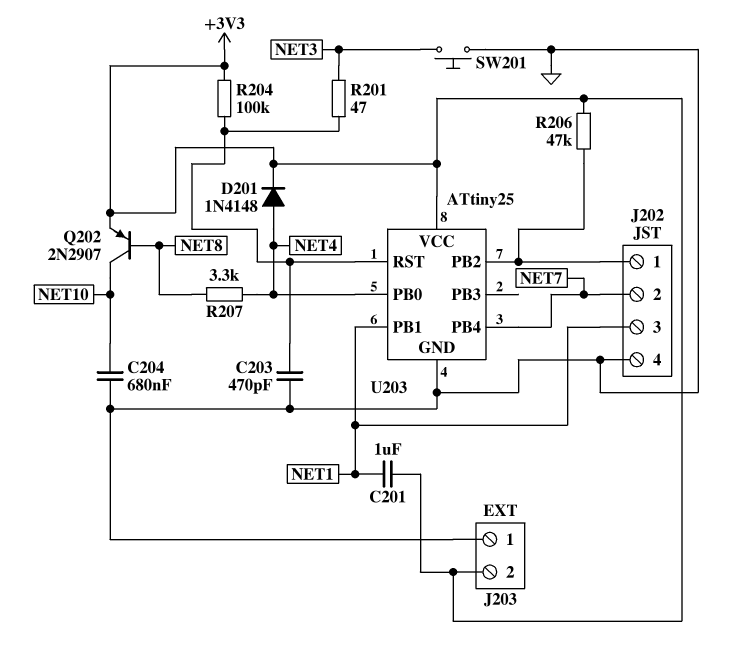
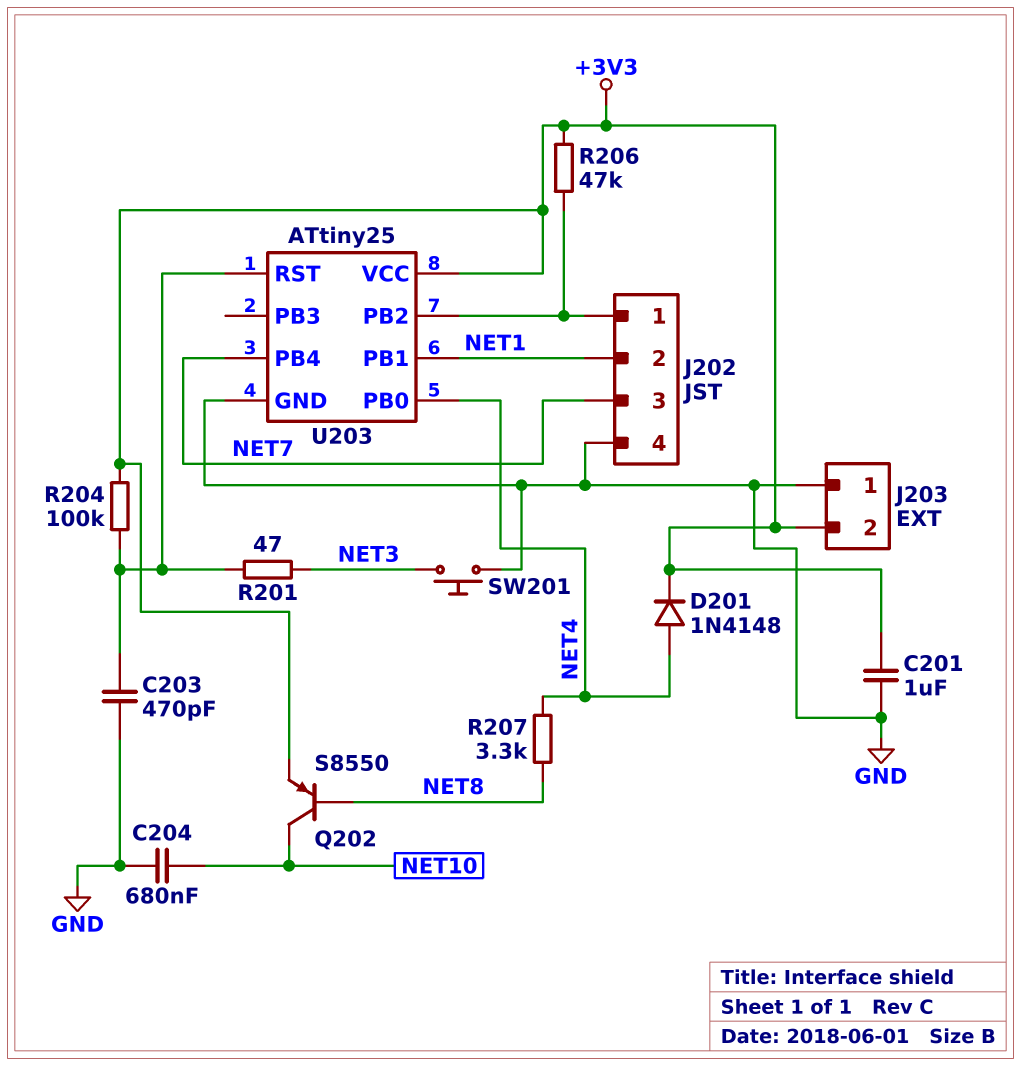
C201: 1uF (+3V3, NET1) -> 1uF (+3V3, GND)
J202 pin 2: NET7 -> NET1
J202 pin 3: NET1 -> NET7
Q202: PNP 2N2907 (B NET8, C NET10, E +3V3) -> PNP S8550 (B NET8, C NET10, E +3V3)

